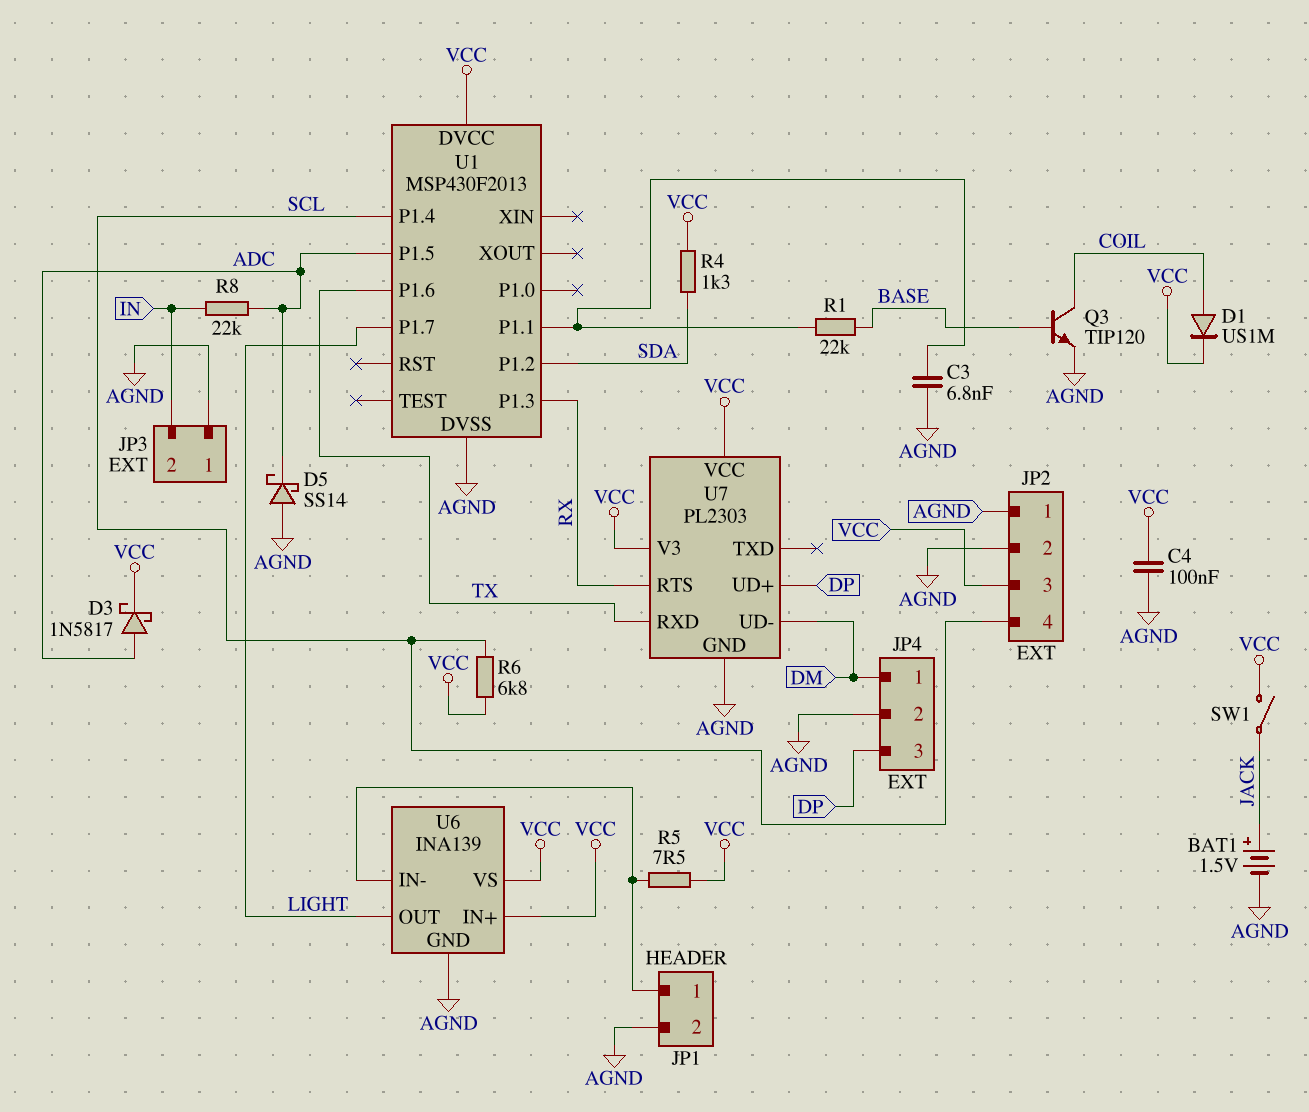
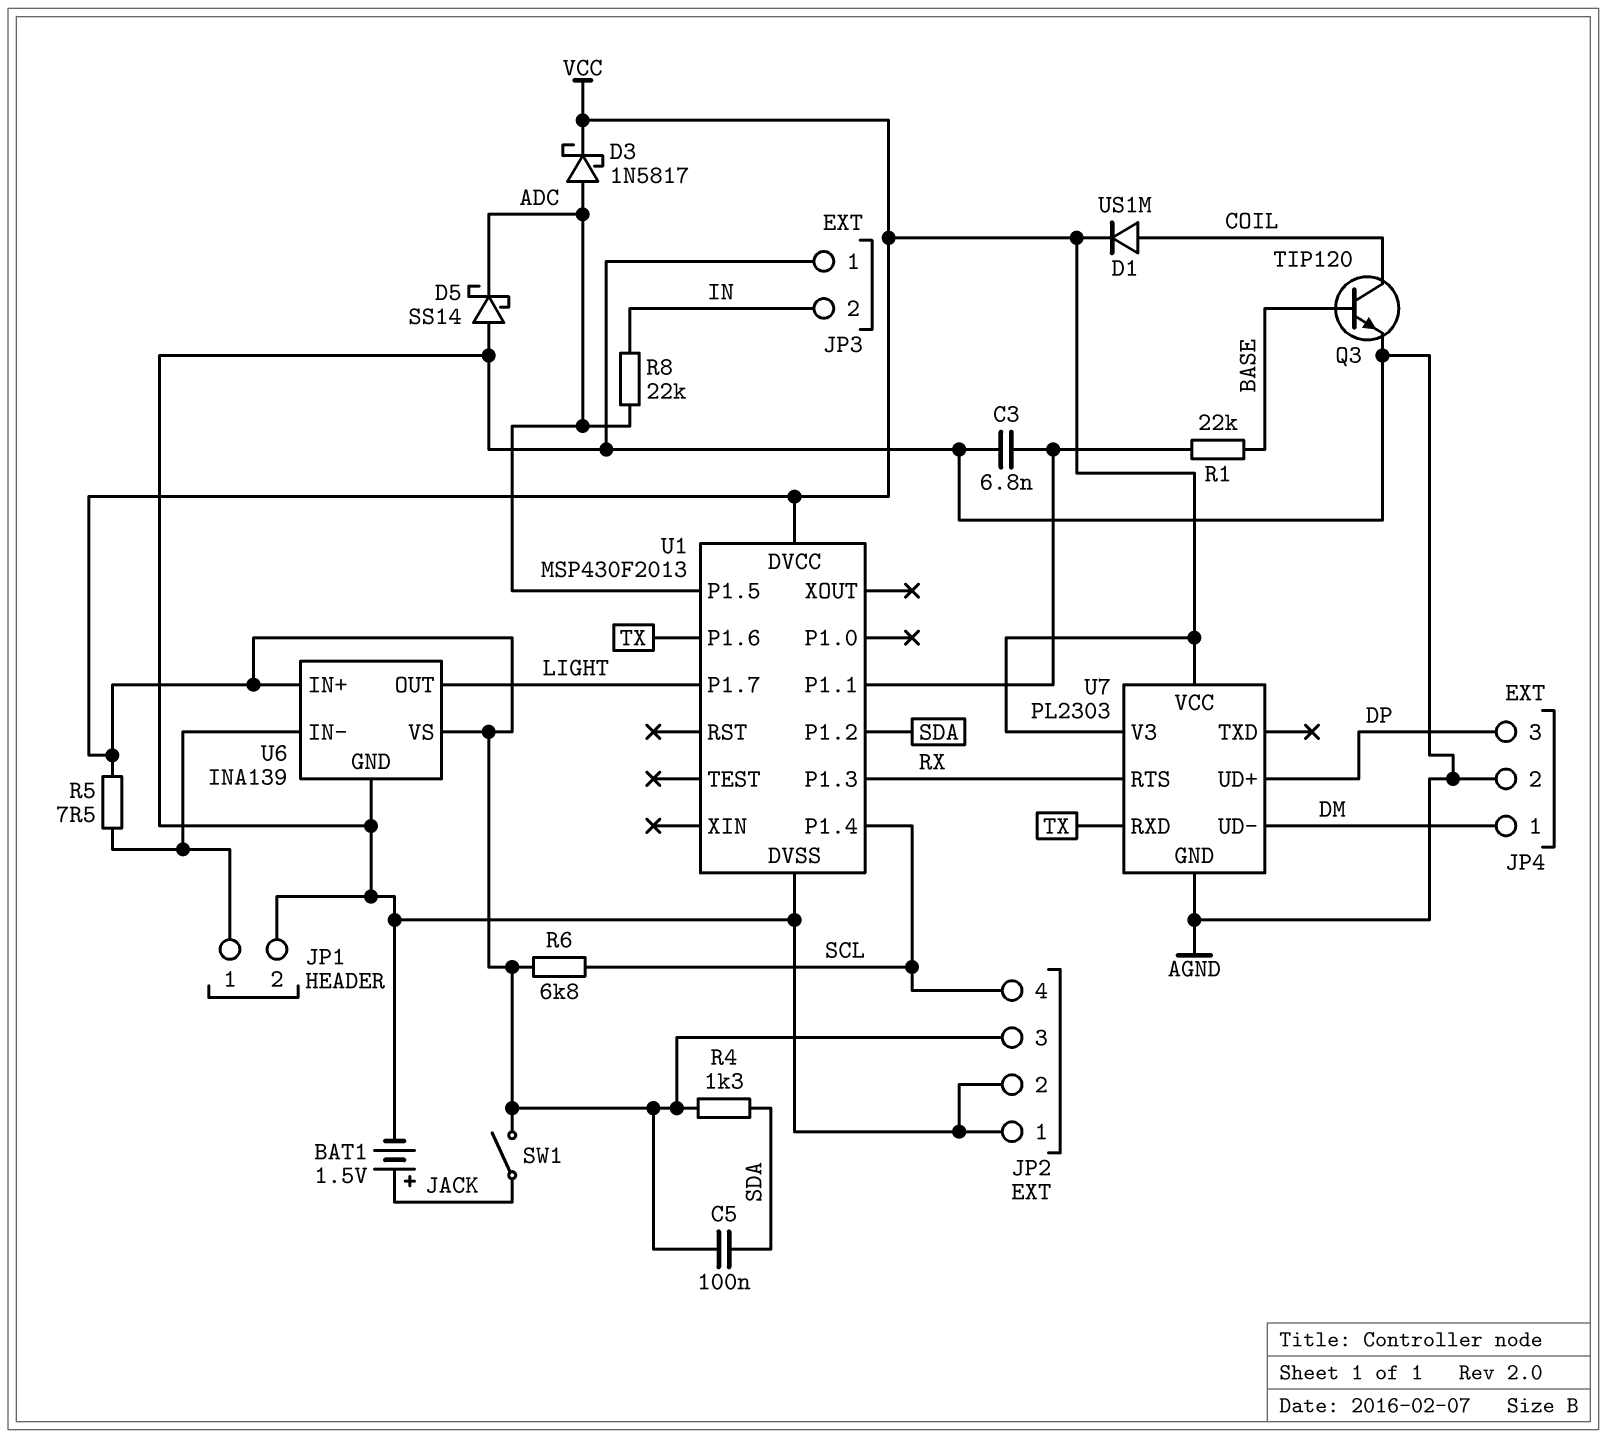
C4: 100nF (AGND, VCC) -> none
C5: none -> 100nF (SDA, VCC)

